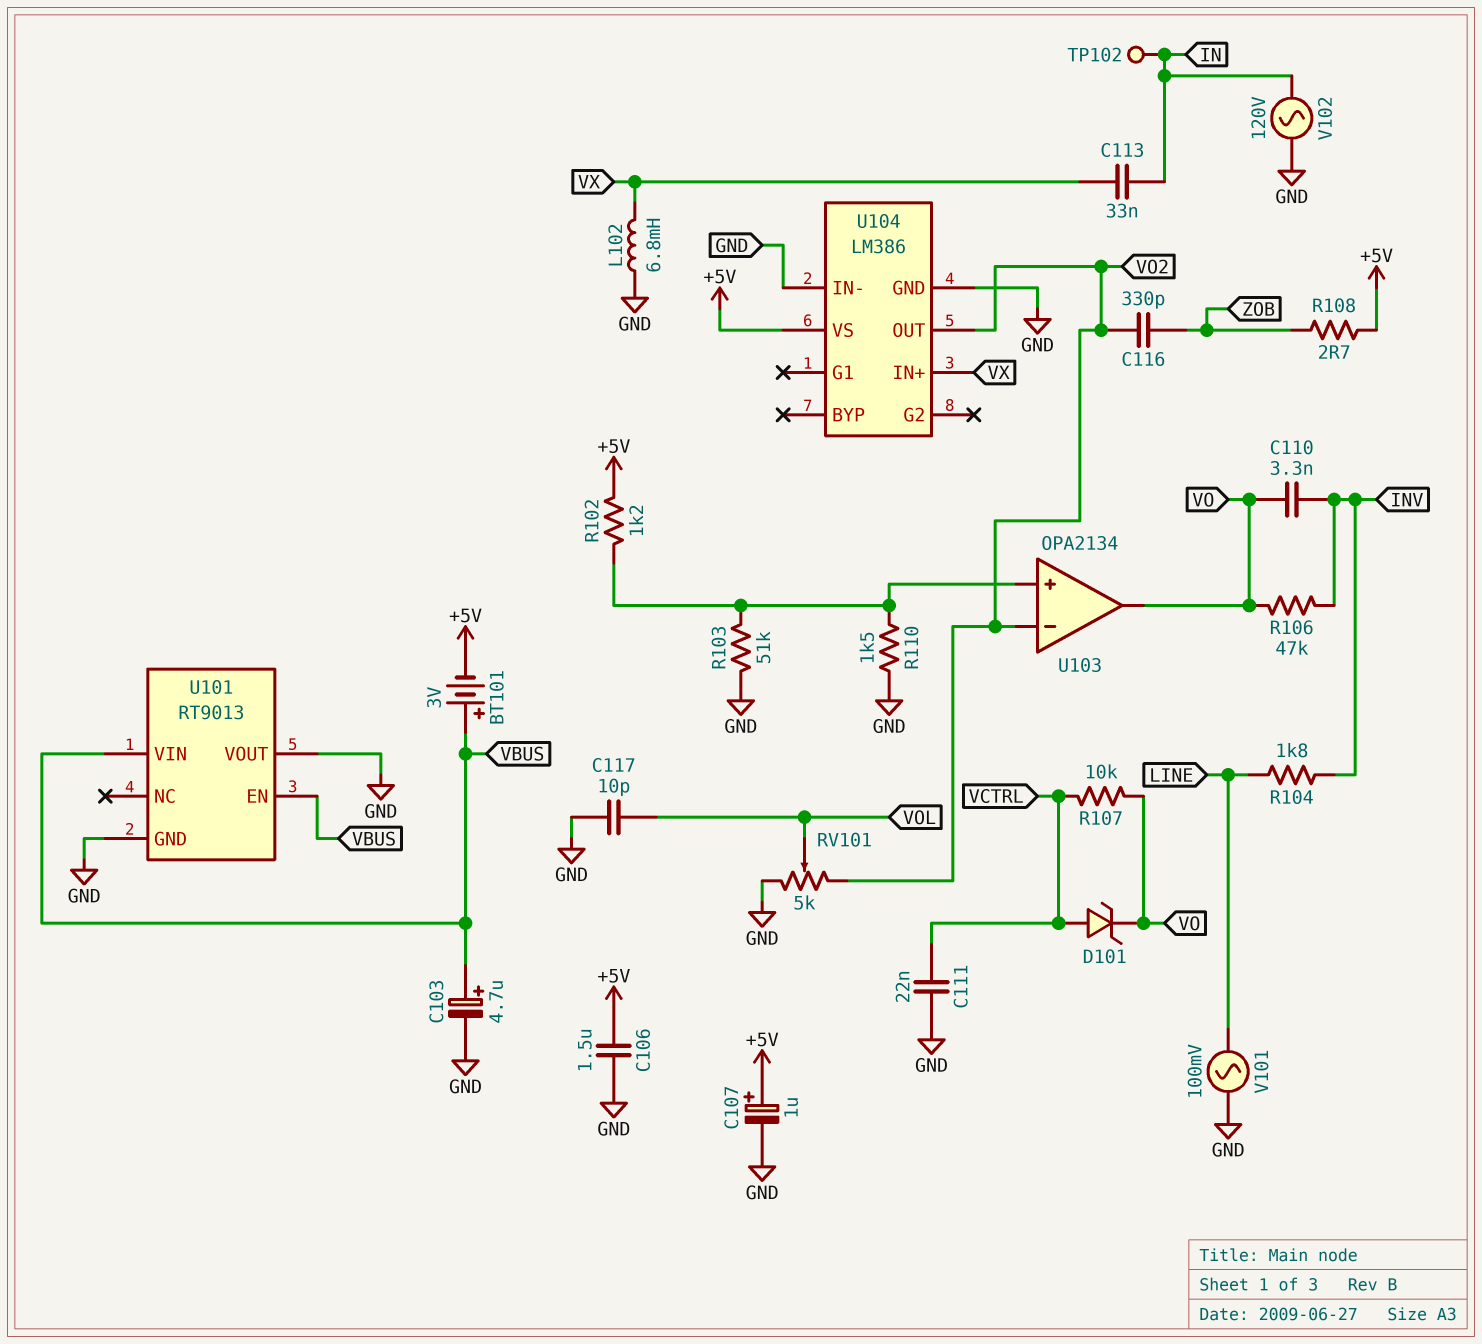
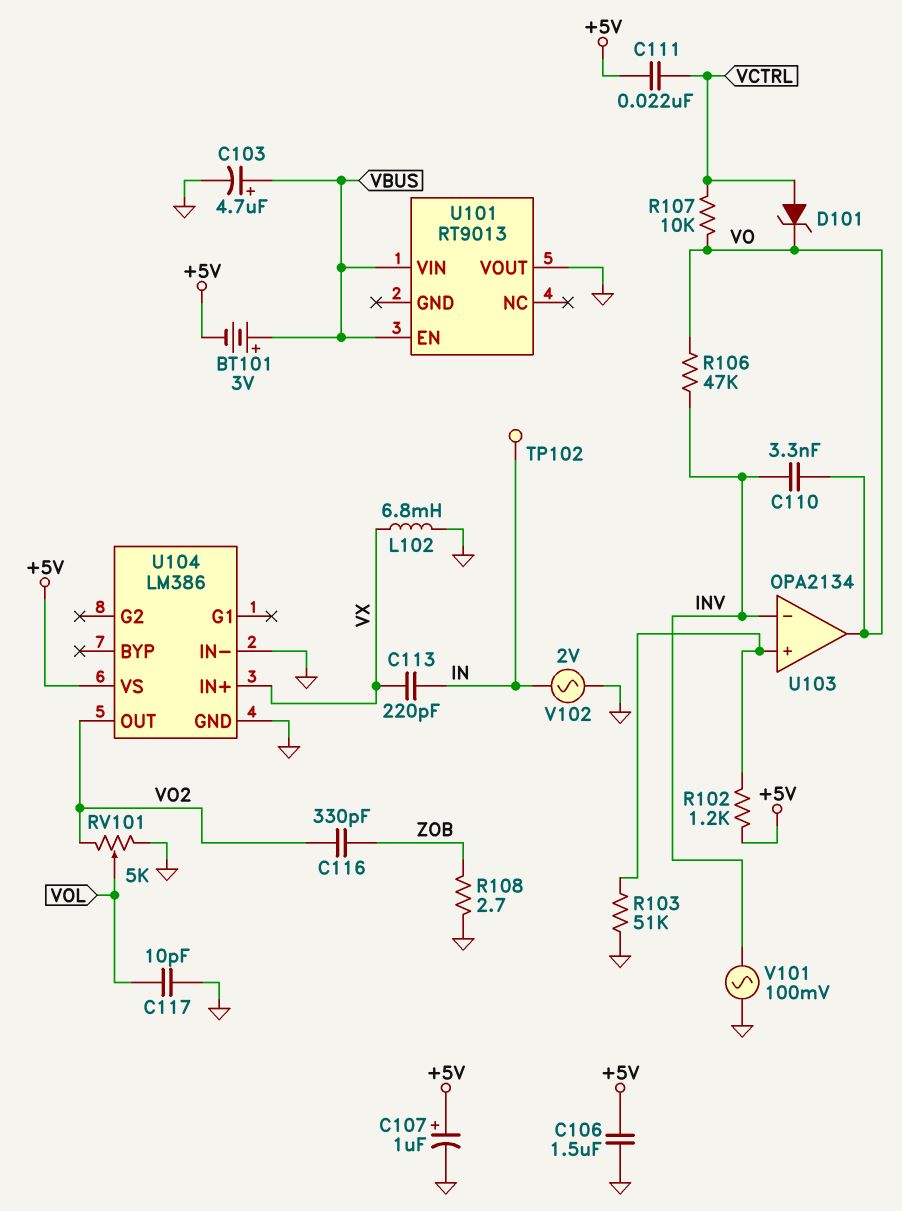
C111: 22nF (GND, VCTRL) -> 22nF (+5V, VCTRL)
C113: 33nF (IN, VX) -> 220pF (IN, VX)
R104: 1.8k (INV, LINE) -> none
R108: 2.7 (+5V, ZOB) -> 2.7 (GND, ZOB)
R110: 1.5k (GND, U103/in+) -> none
U101 pin GND: GND -> none
U103 pin in-: VO2 -> INV
V101: AC 100mV (GND, LINE) -> AC 100mV (GND, INV)
V102: AC 120V (GND, IN) -> AC 2V (GND, IN)

